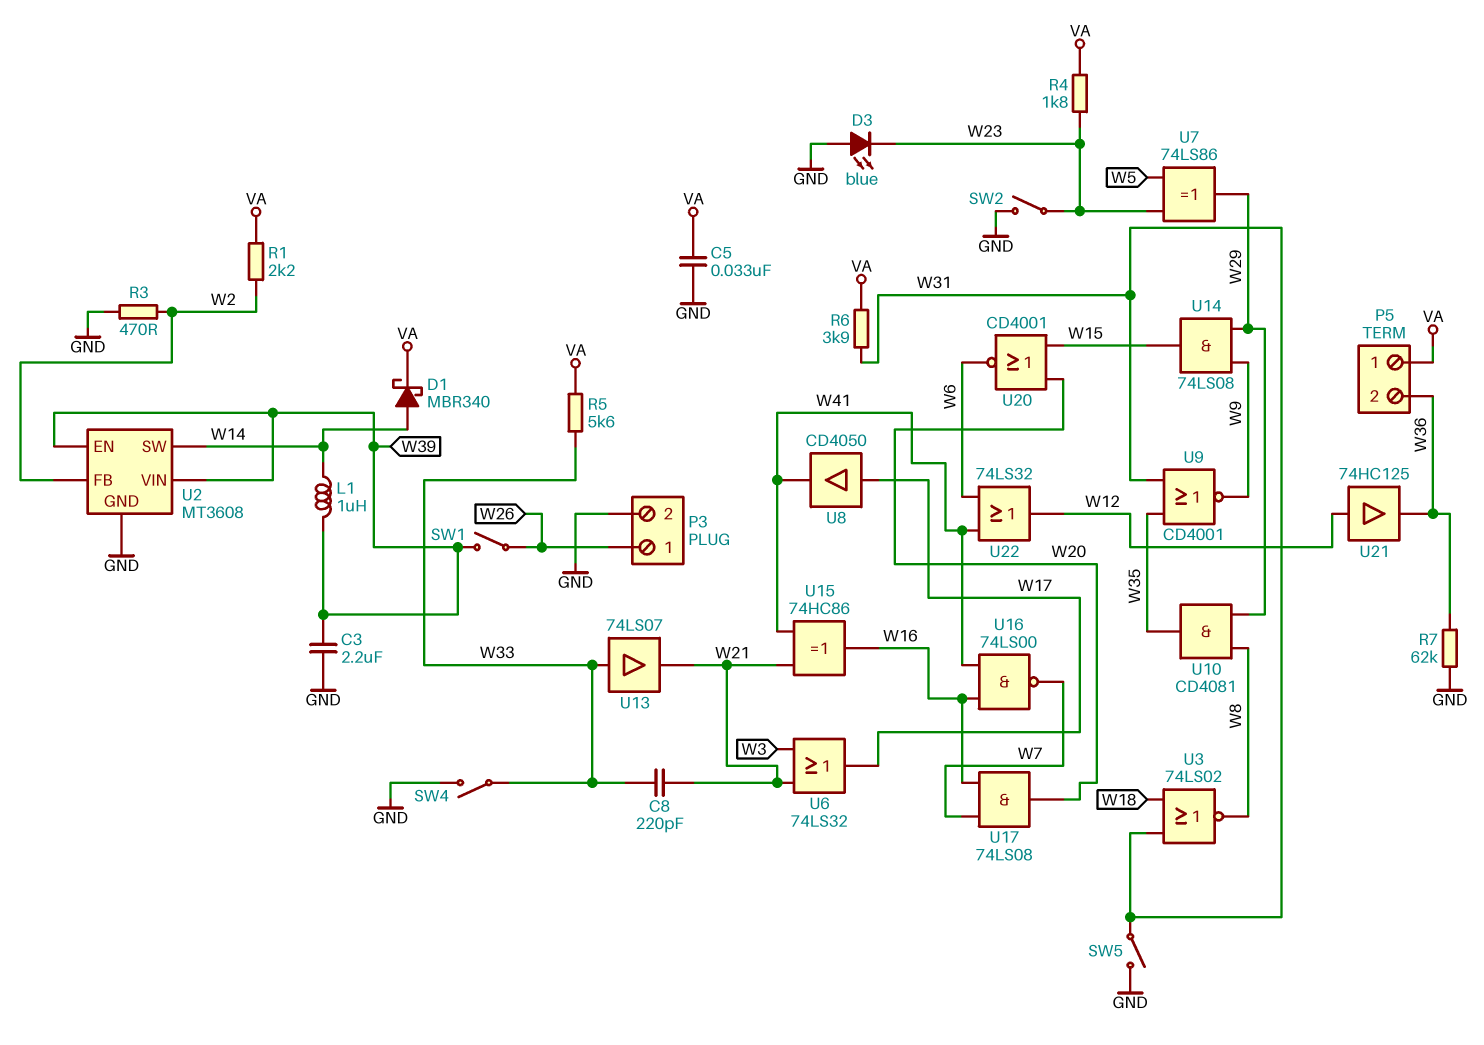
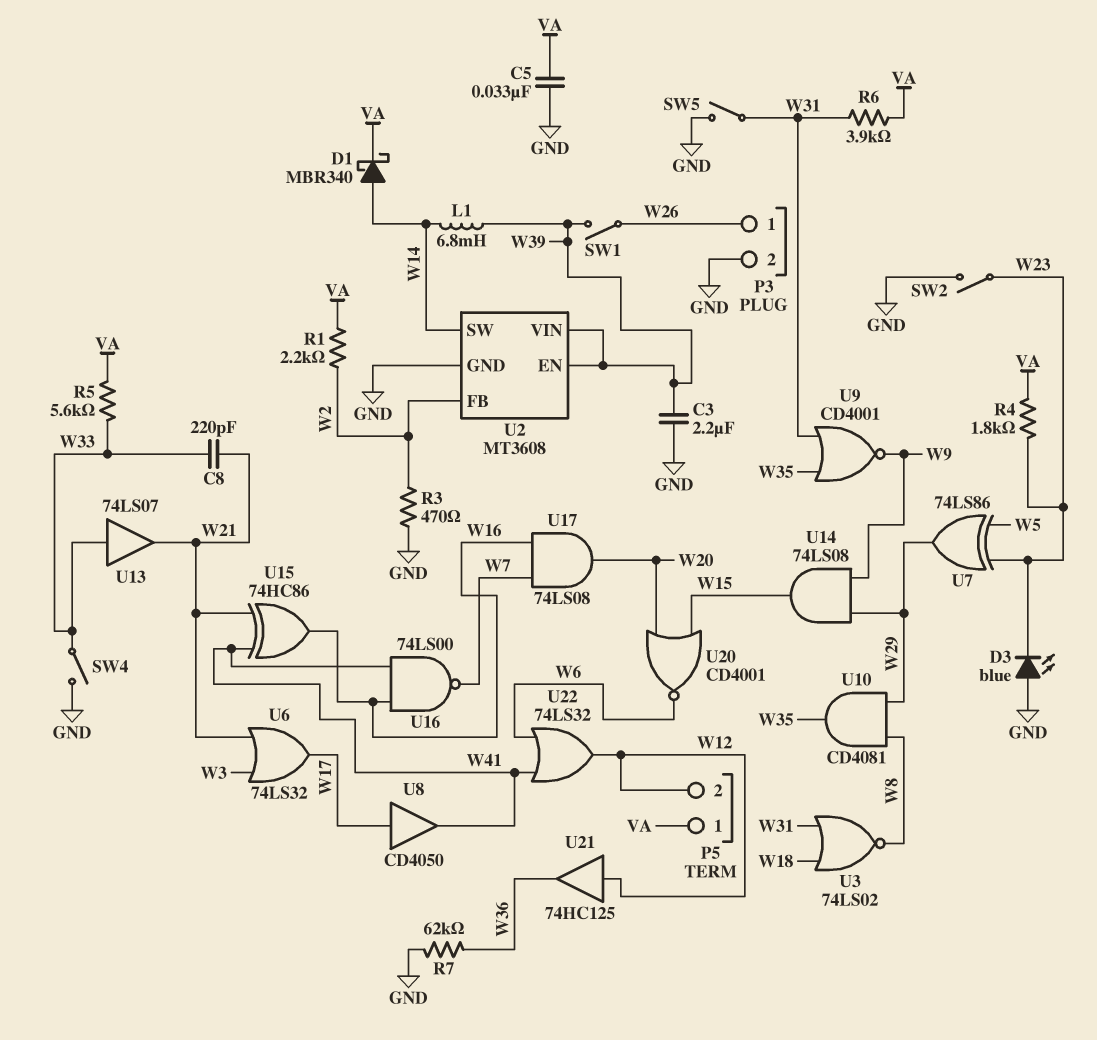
L1: 1uH (W14, W39) -> 6.8mH (W14, W39)
P5 pin 2: W36 -> W12

